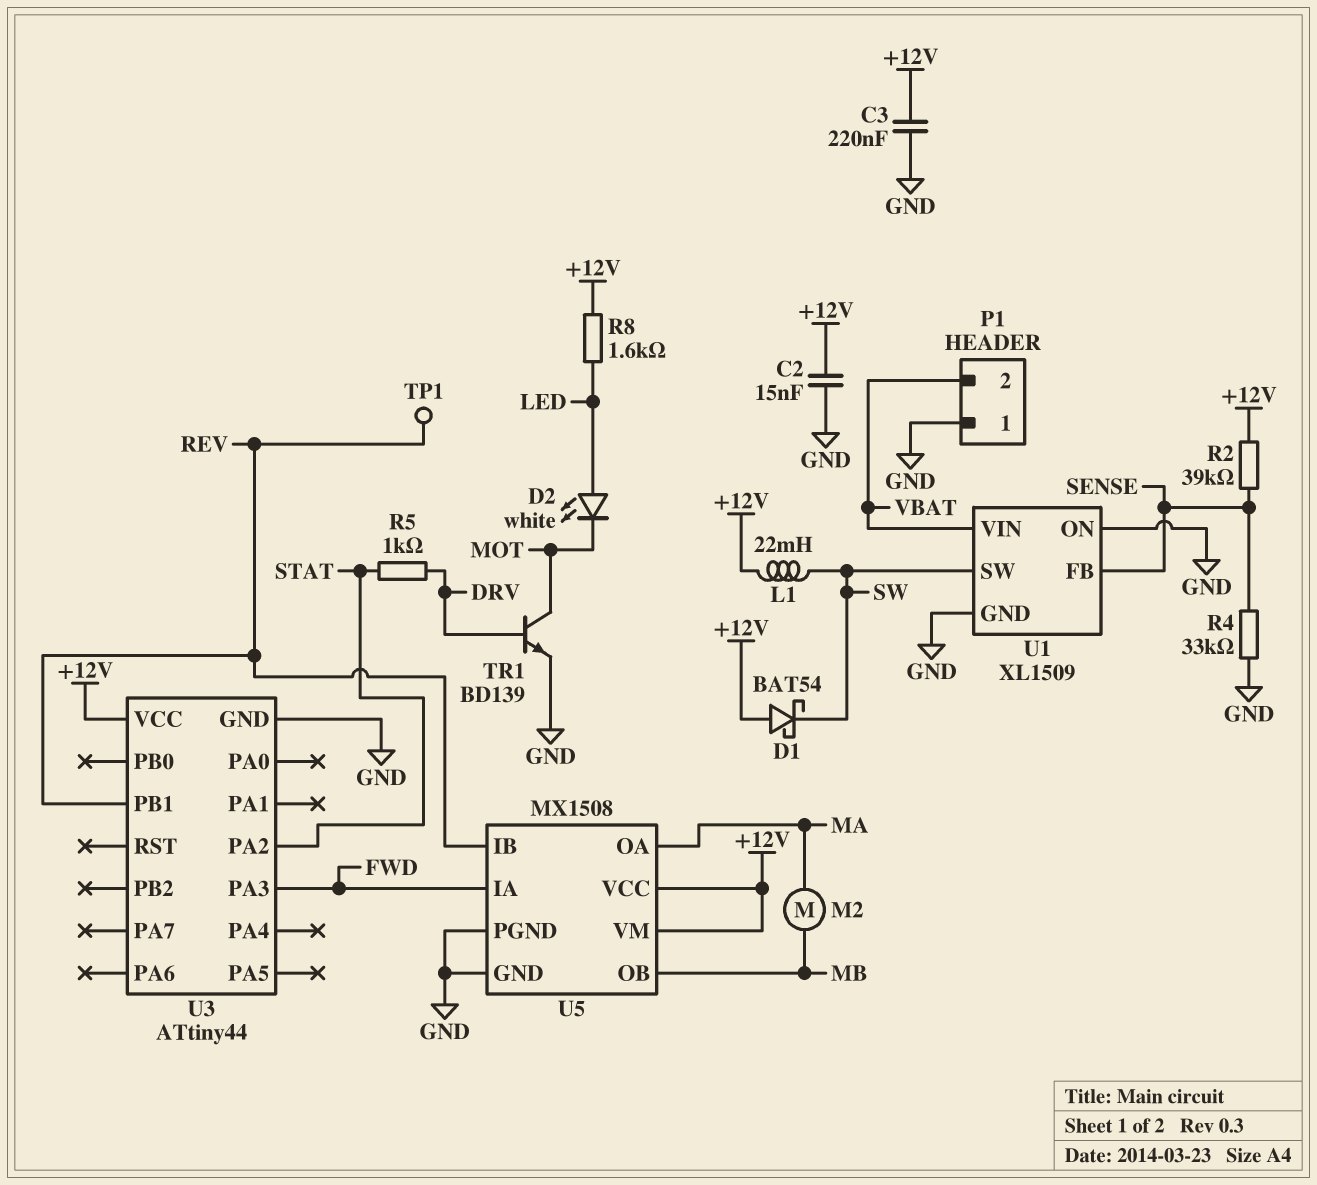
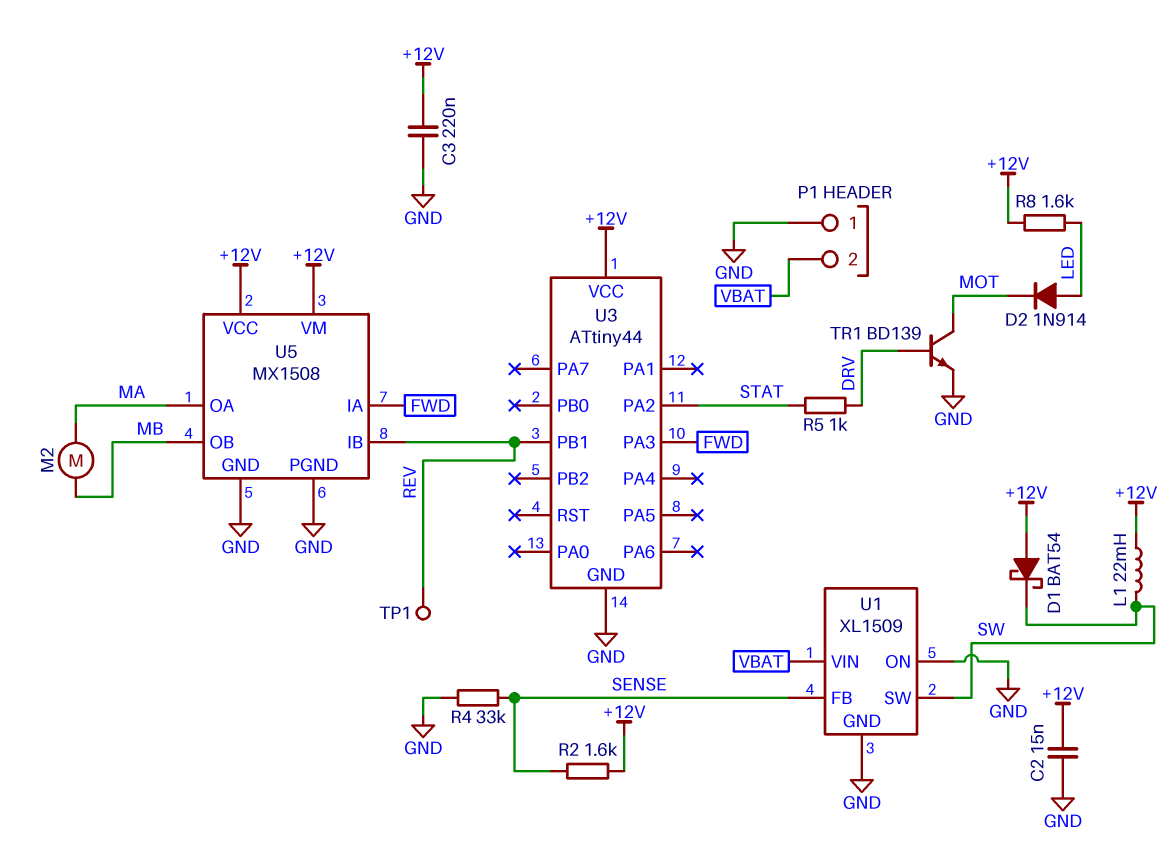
D2: LED white (A LED, K MOT) -> diode 1N914 (A LED, K MOT)
R2: 39k (+12V, SENSE) -> 1.6k (+12V, SENSE)

